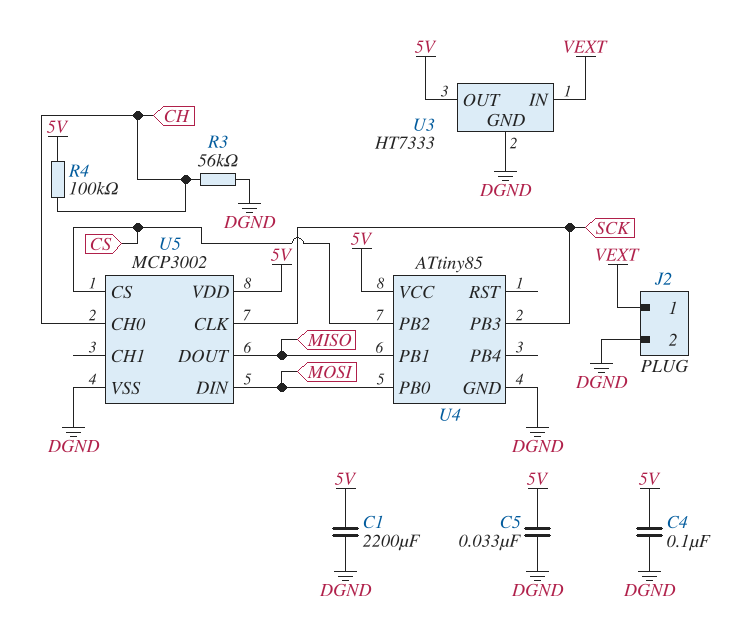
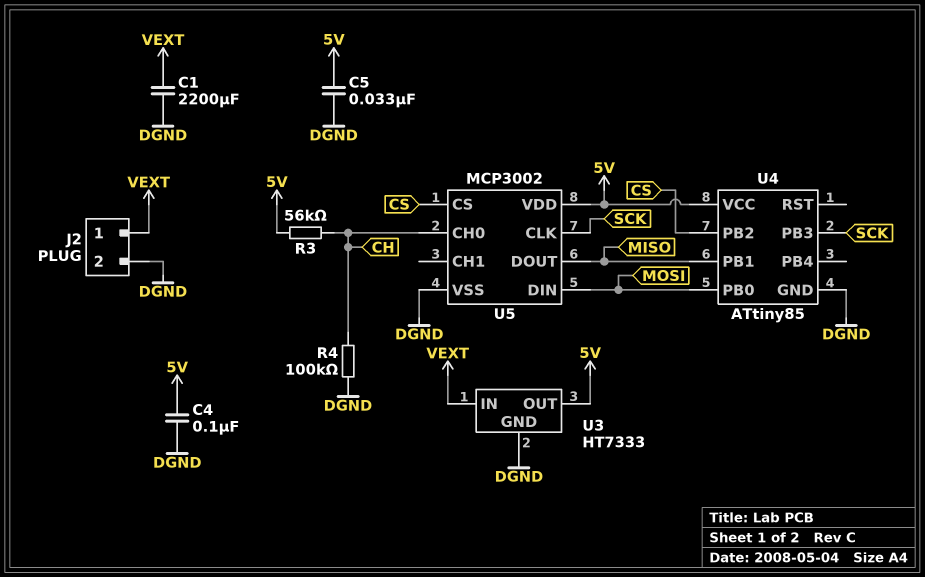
C1: 2200uF (5V, DGND) -> 2200uF (DGND, VEXT)
R3: 56k (CH, DGND) -> 56k (5V, CH)
R4: 100k (5V, CH) -> 100k (CH, DGND)

